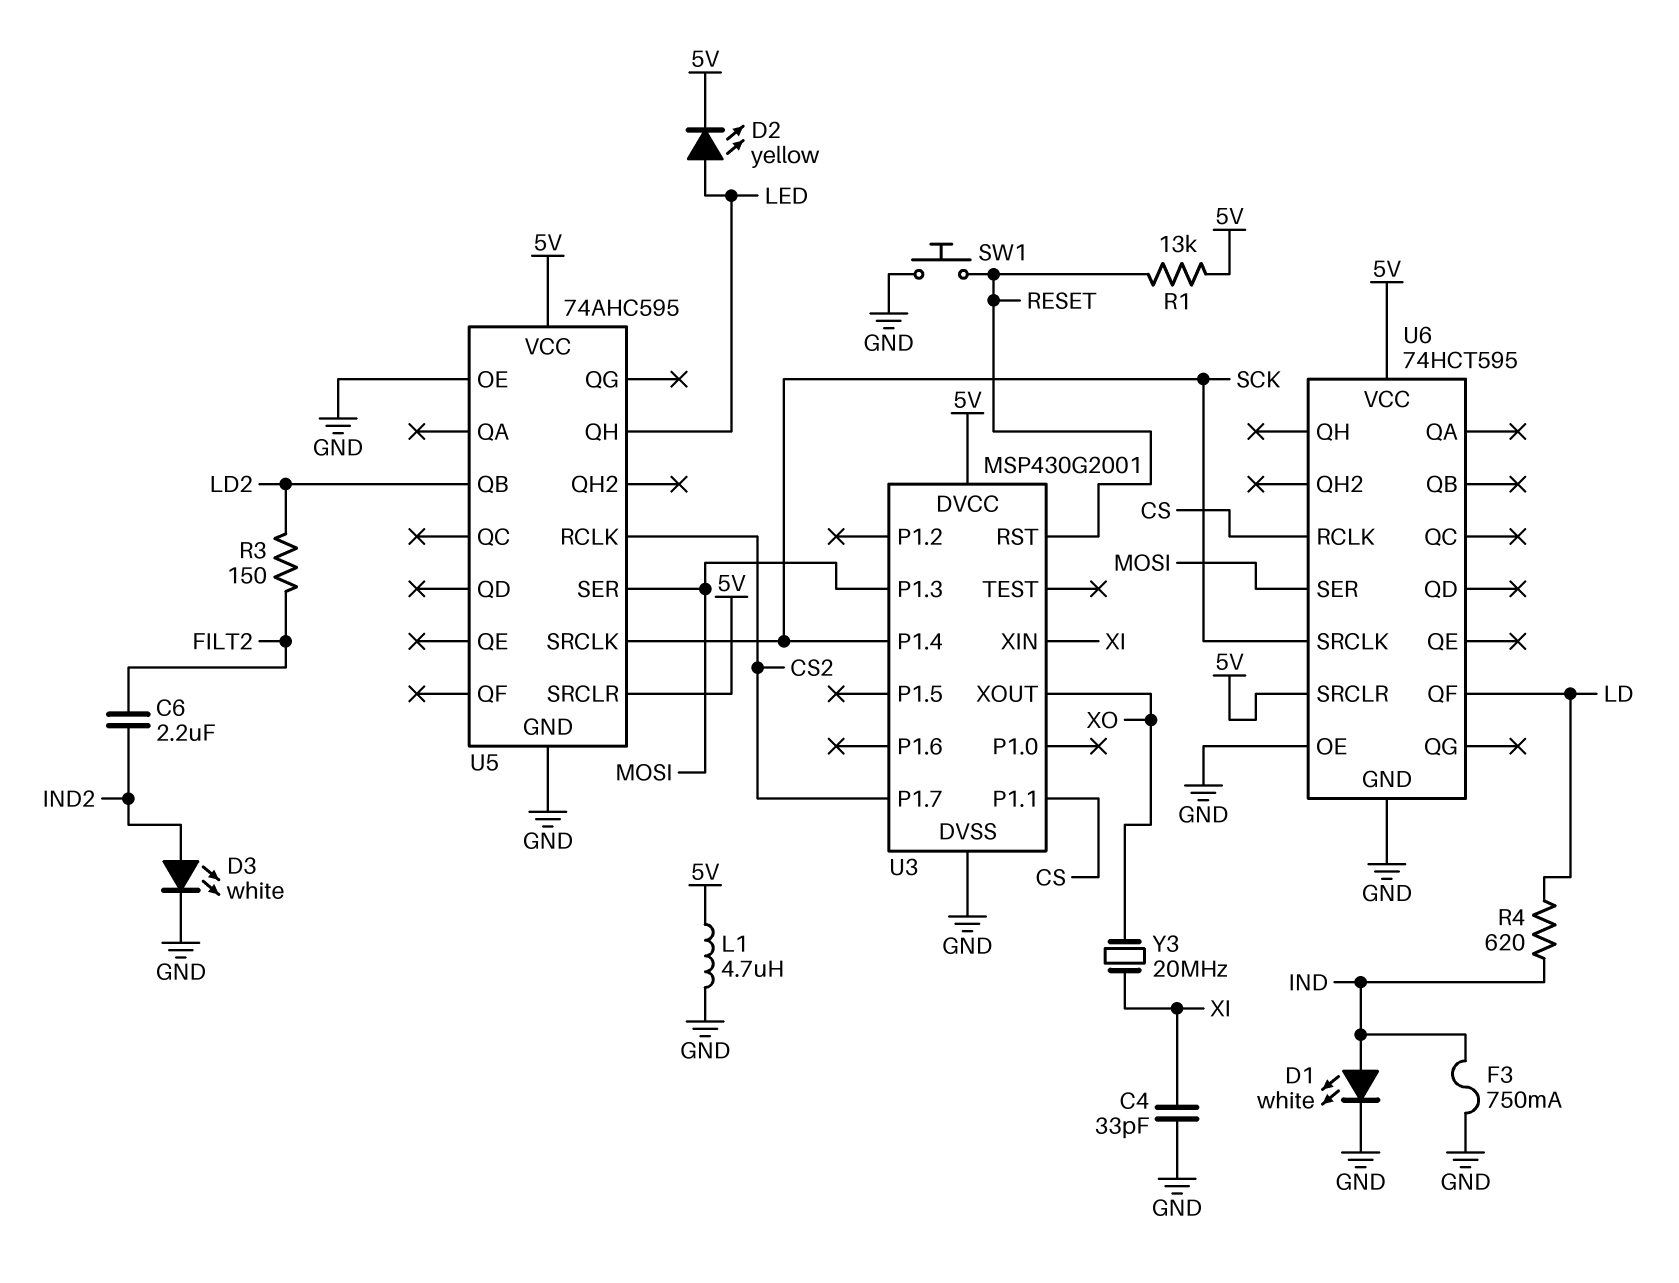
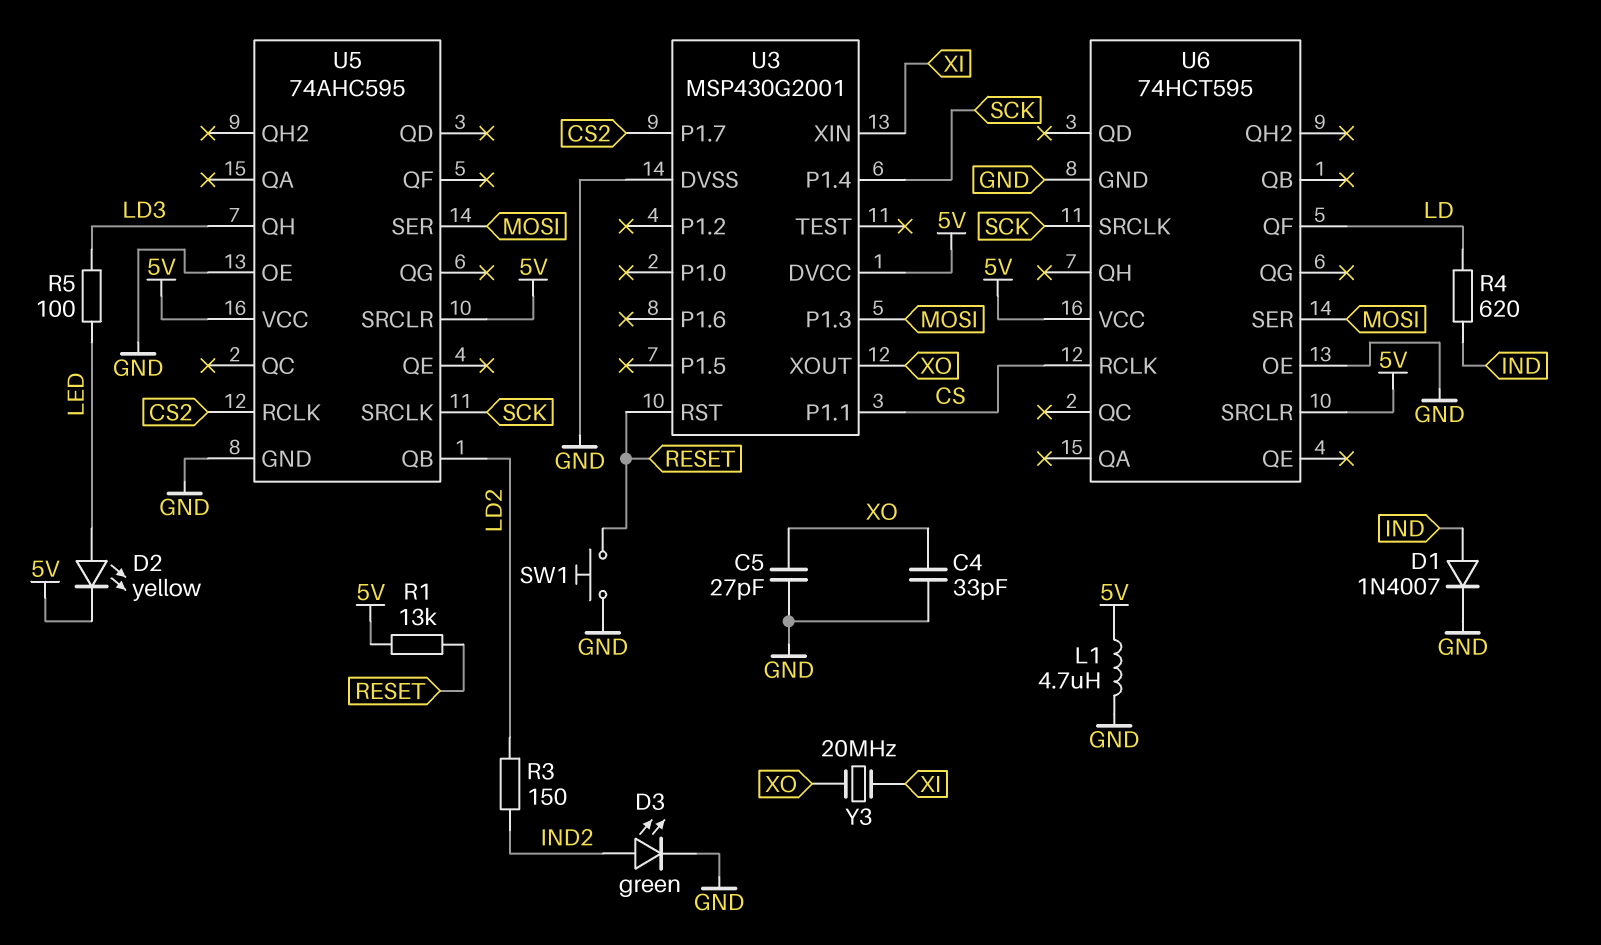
C4: 33pF (GND, XI) -> 33pF (GND, XO)
C5: none -> 27pF (GND, XO)
C6: 2.2uF (FILT2, IND2) -> none
D1: LED white (A IND, K GND) -> diode 1N4007 (A IND, K GND)
D3: LED white (A IND2, K GND) -> LED green (A IND2, K GND)
F3: 750mA (GND, IND) -> none
R3: 150 (FILT2, LD2) -> 150 (IND2, LD2)
R5: none -> 100 (LD3, LED)
U5 pin QH: LED -> LD3

